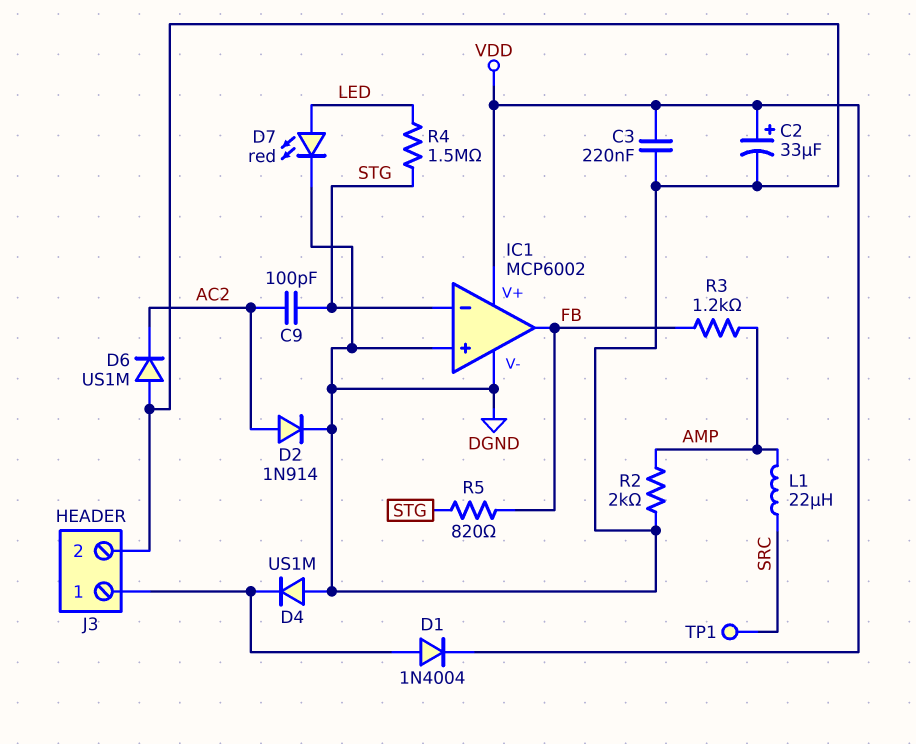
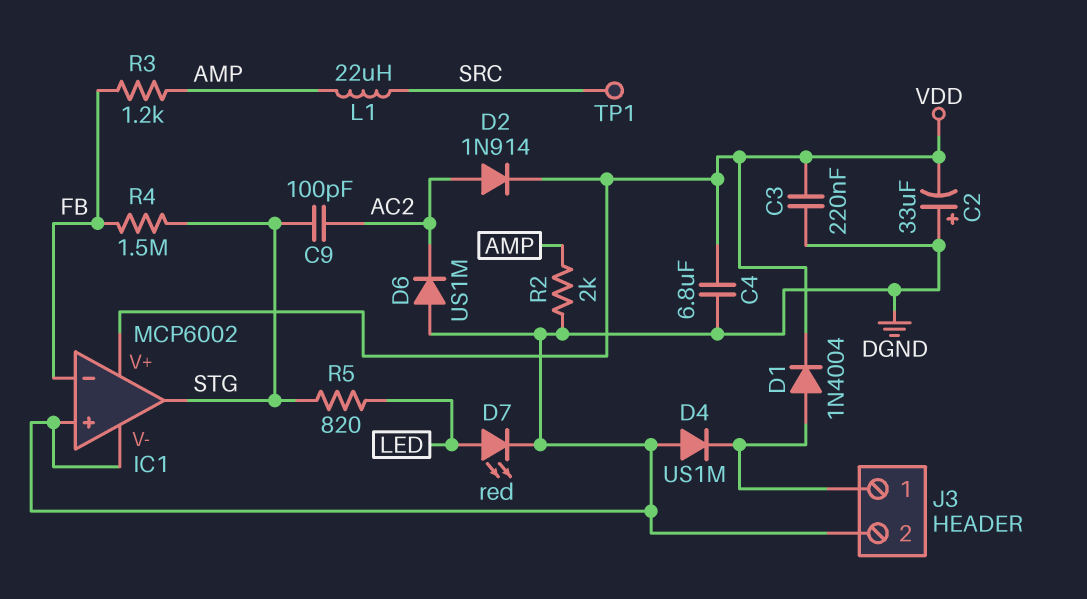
C2: 33uF (plus VDD, minus DGND) -> 33uF (plus DGND, minus VDD)
C4: none -> 6.8uF (DGND, VDD)
D2: diode 1N914 (A AC2, K DGND) -> diode 1N914 (A AC2, K VDD)
IC1 pin in-: STG -> FB
IC1 pin out: FB -> STG
R4: 1.5M (LED, STG) -> 1.5M (FB, STG)
R5: 820 (FB, STG) -> 820 (LED, STG)

